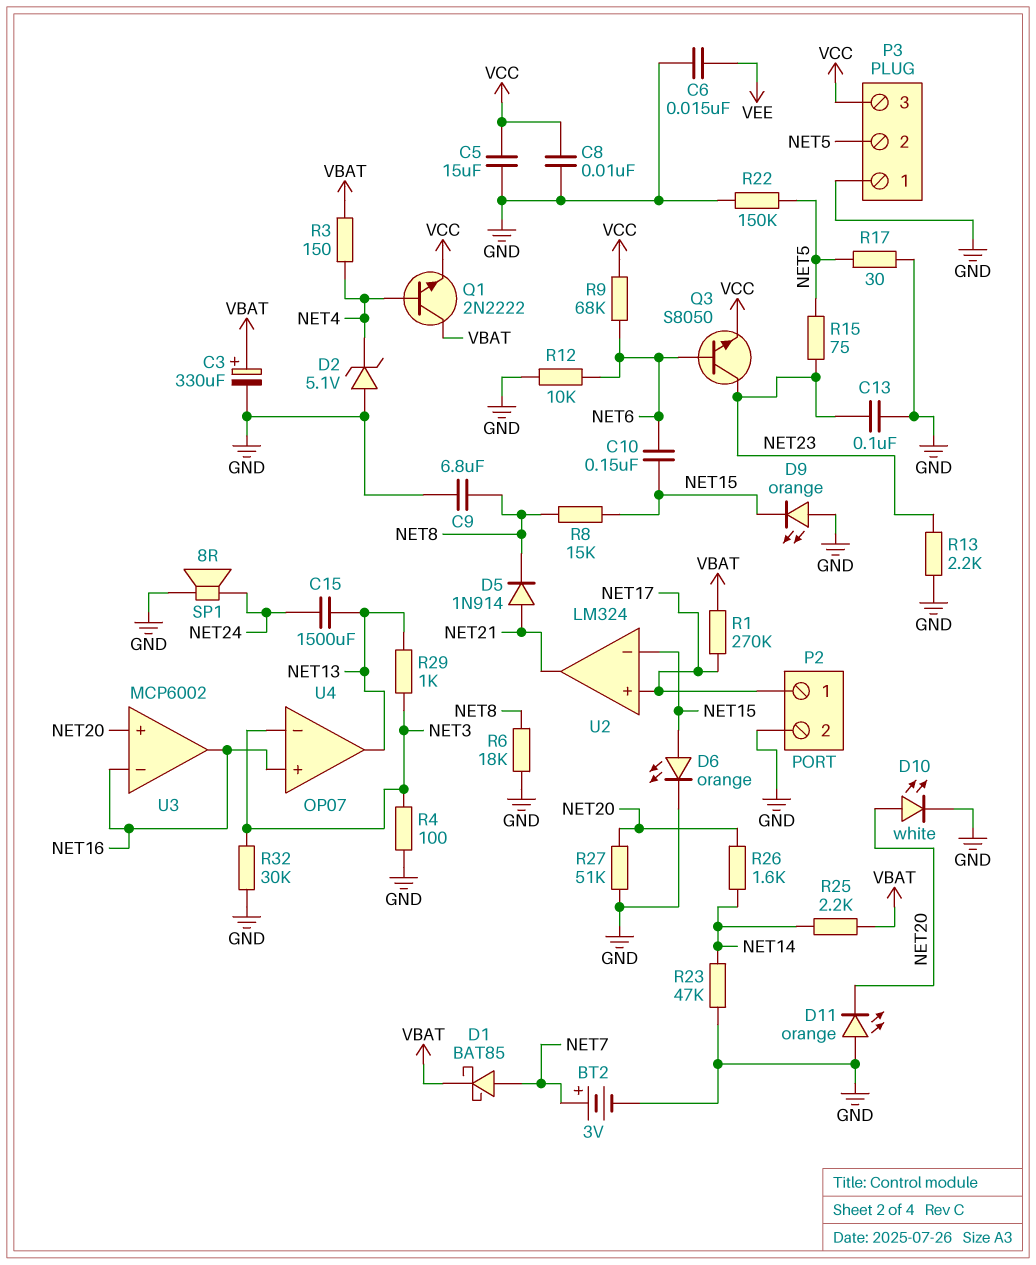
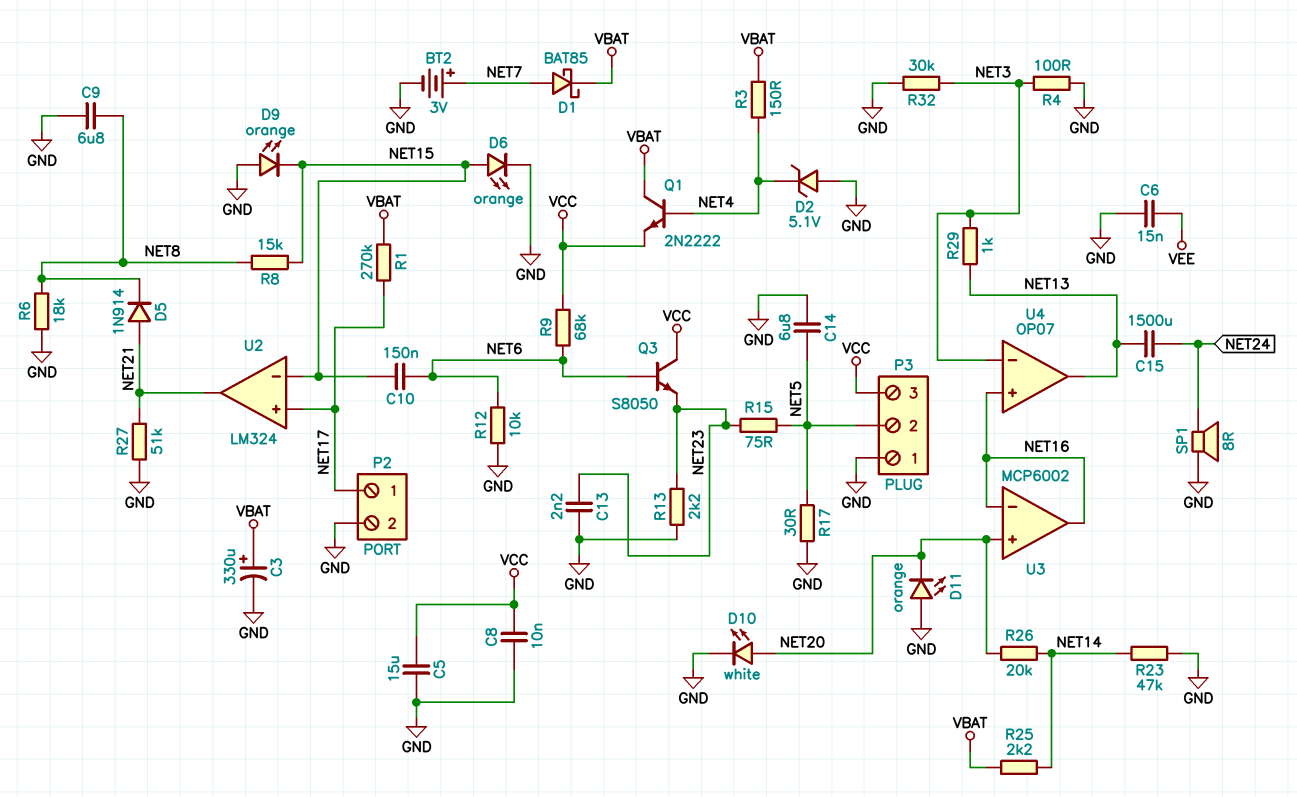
C13: 100nF (GND, NET23) -> 2.2nF (GND, NET23)
C14: none -> 6.8uF (GND, NET5)
Q3: NPN S8050 (B NET6, C NET23, E VCC) -> NPN S8050 (B NET6, C VCC, E NET23)
R22: 150k (GND, NET5) -> none
R26: 1.6k (NET14, NET20) -> 20k (NET14, NET20)
R27: 51k (GND, NET20) -> 51k (GND, NET21)

